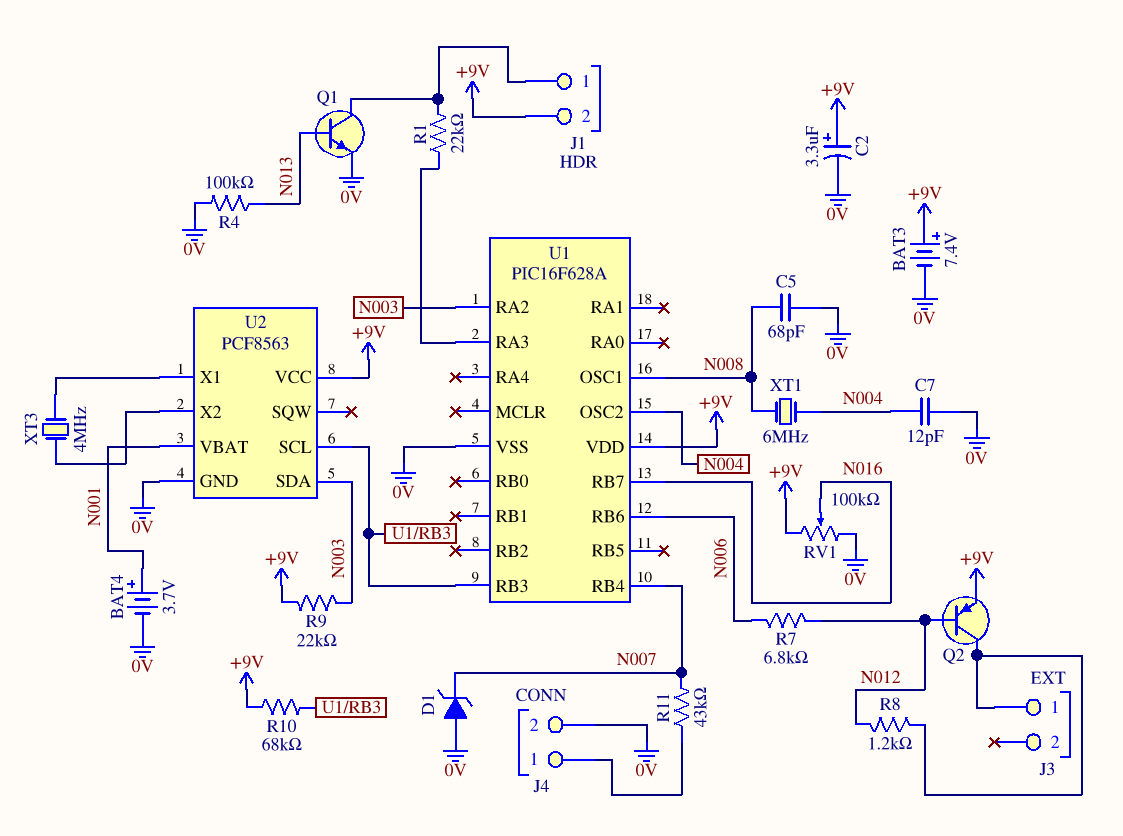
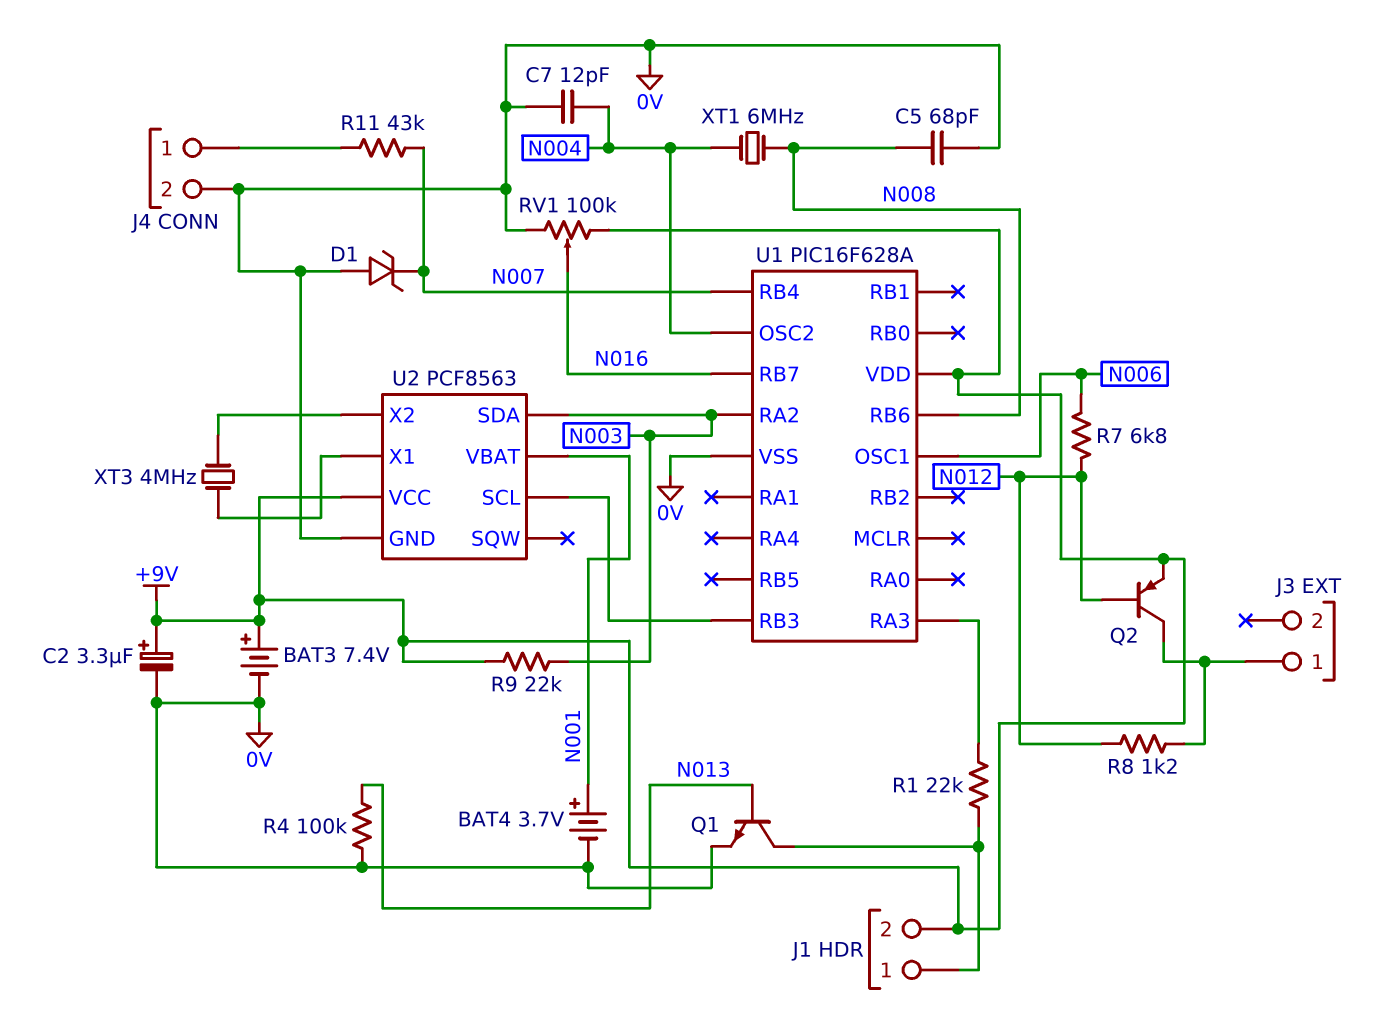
R10: 68k (+9V, U1/RB3) -> none
U1 pin OSC1: N008 -> N006
U1 pin RB6: N006 -> N008

